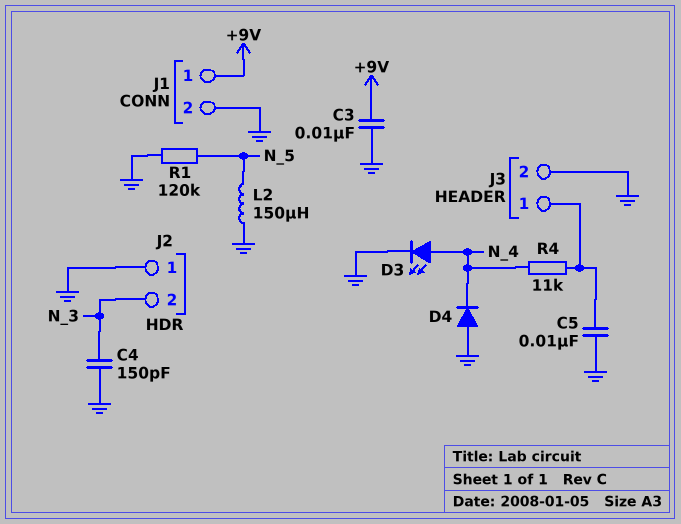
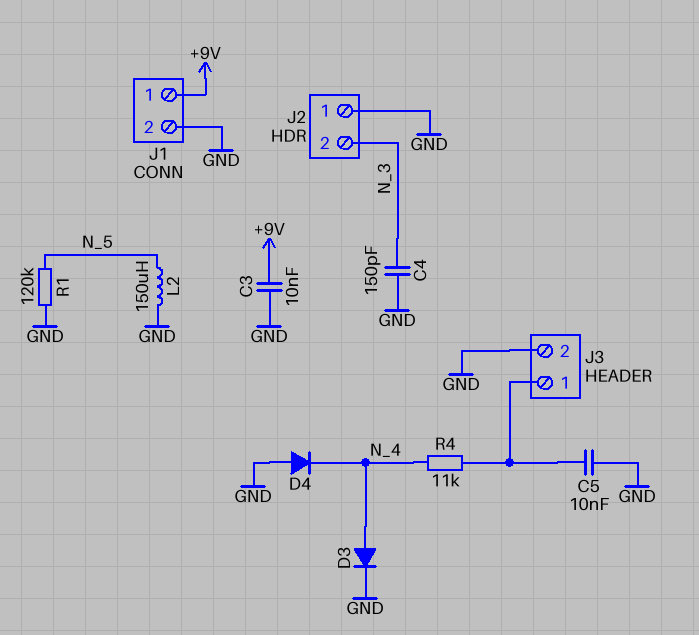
D3: LED (A N_4, K GND) -> diode (A N_4, K GND)

